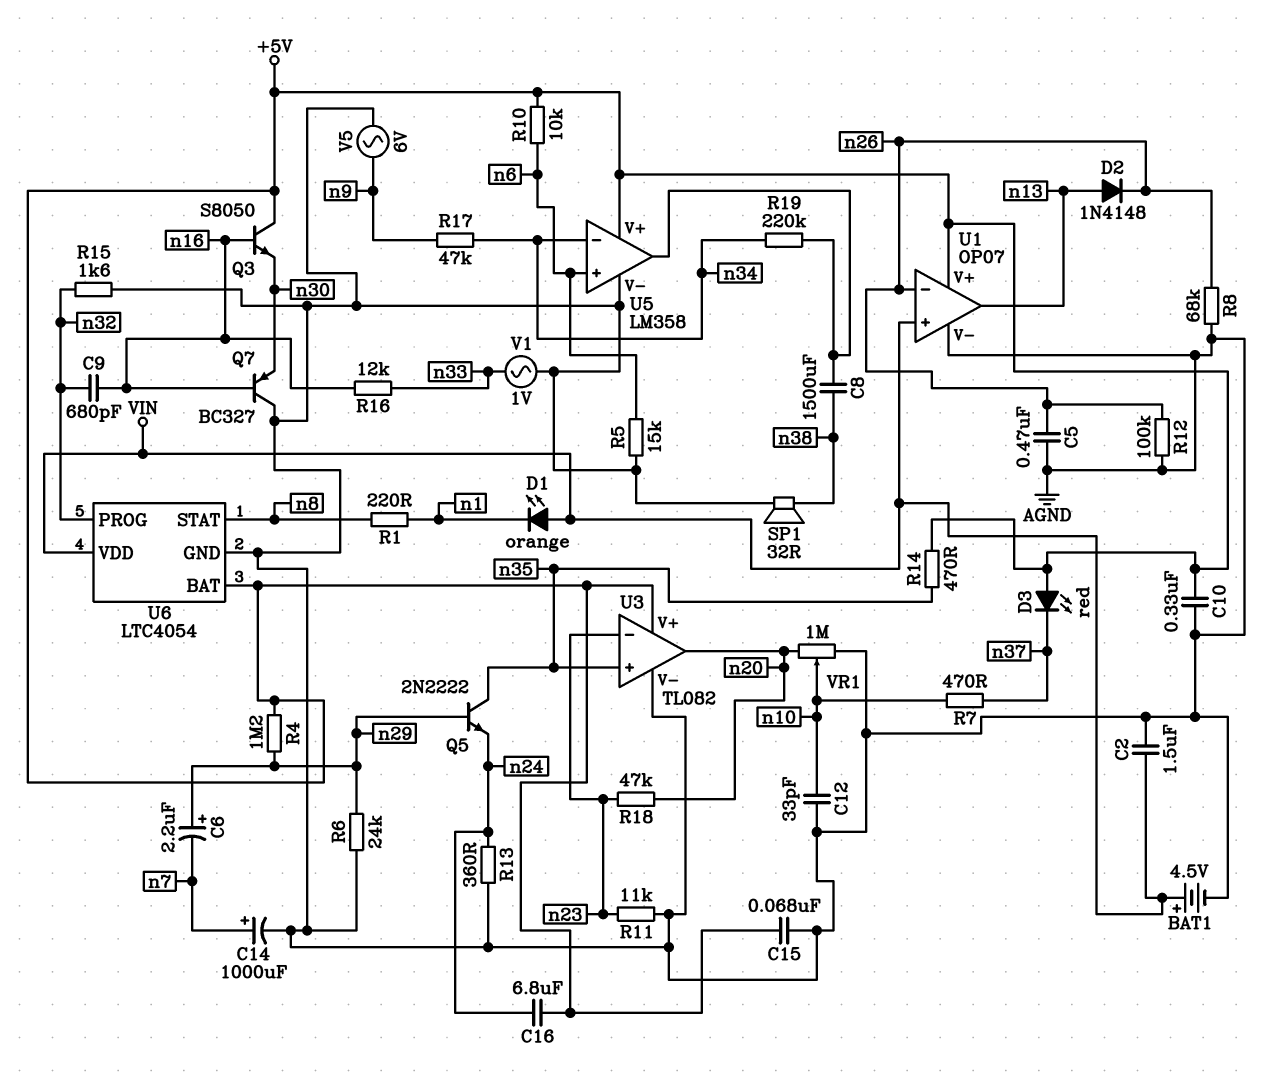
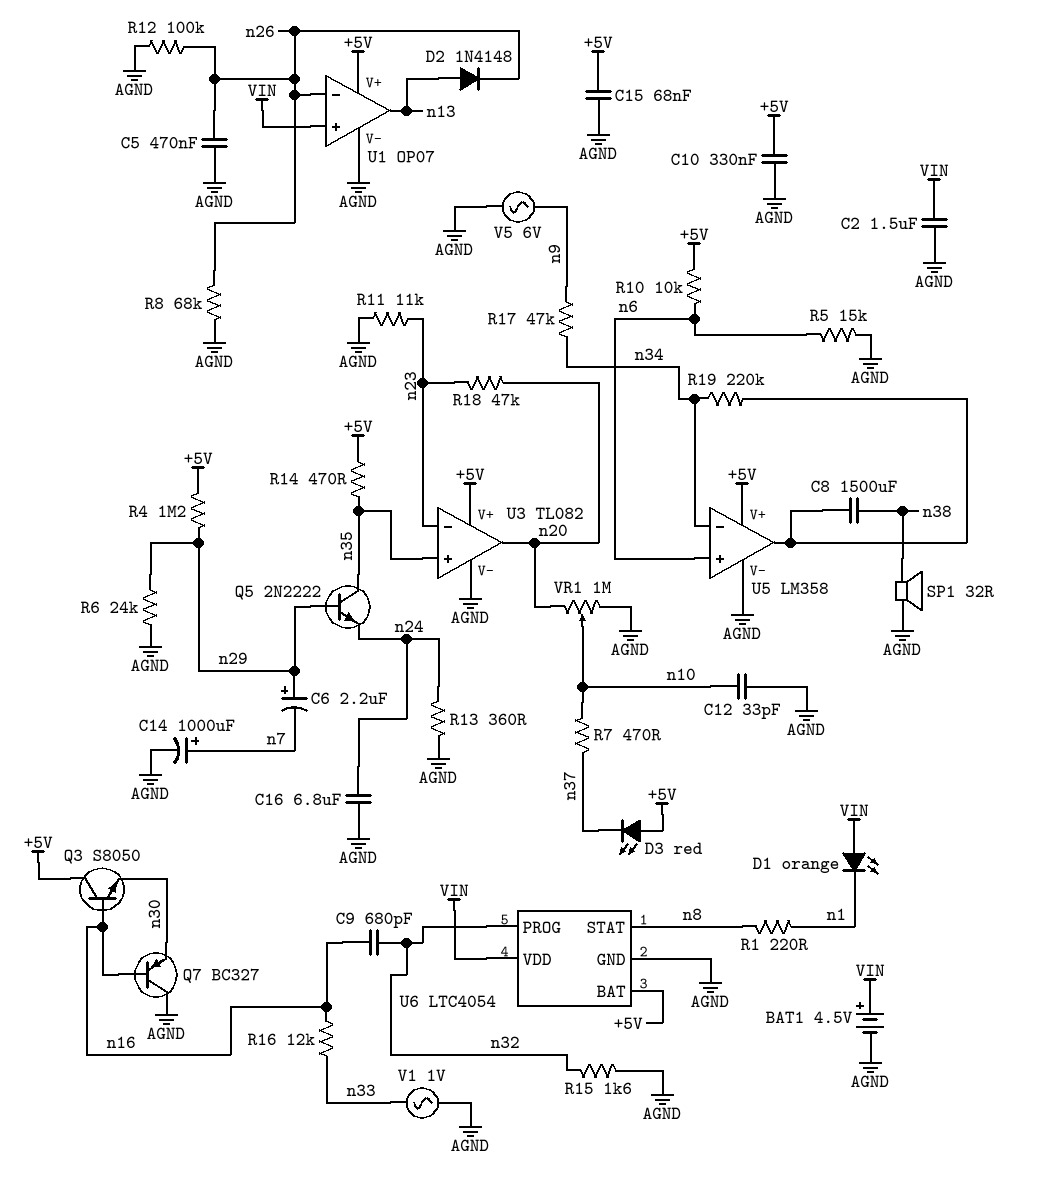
C16: 6.8uF (+5V, n24) -> 6.8uF (AGND, n24)

